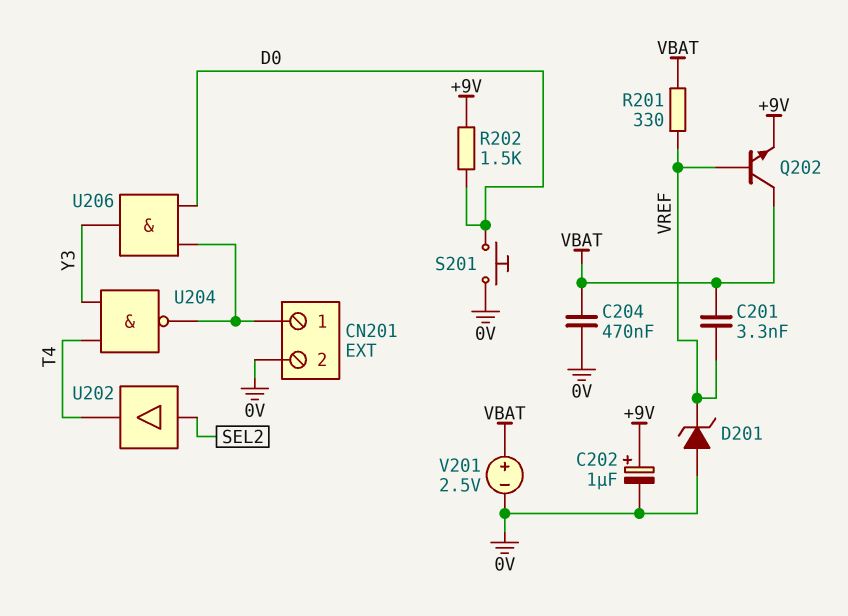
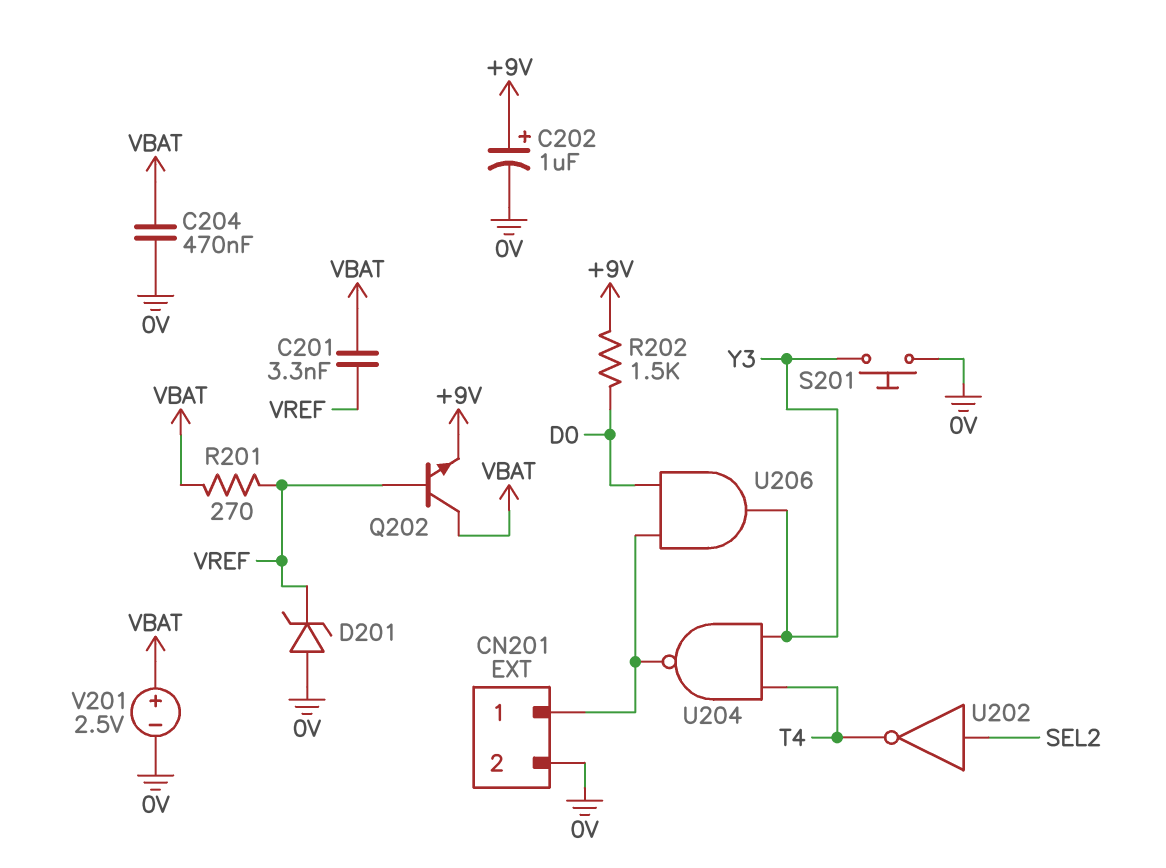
R201: 330 (VBAT, VREF) -> 270 (VBAT, VREF)
S201: button (0V, D0) -> button (0V, Y3)
U202: buffer (in SEL2, out T4) -> NOT (in SEL2, out T4)

